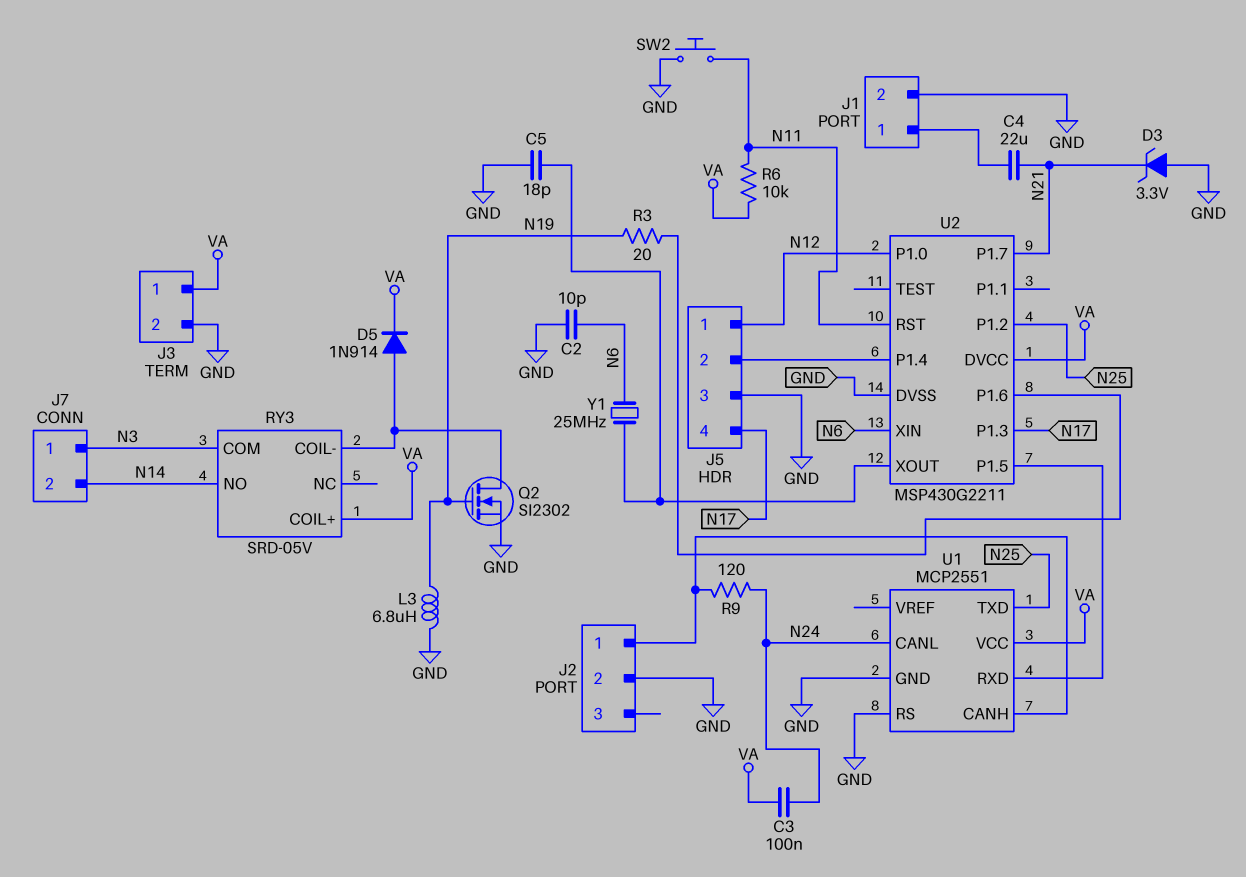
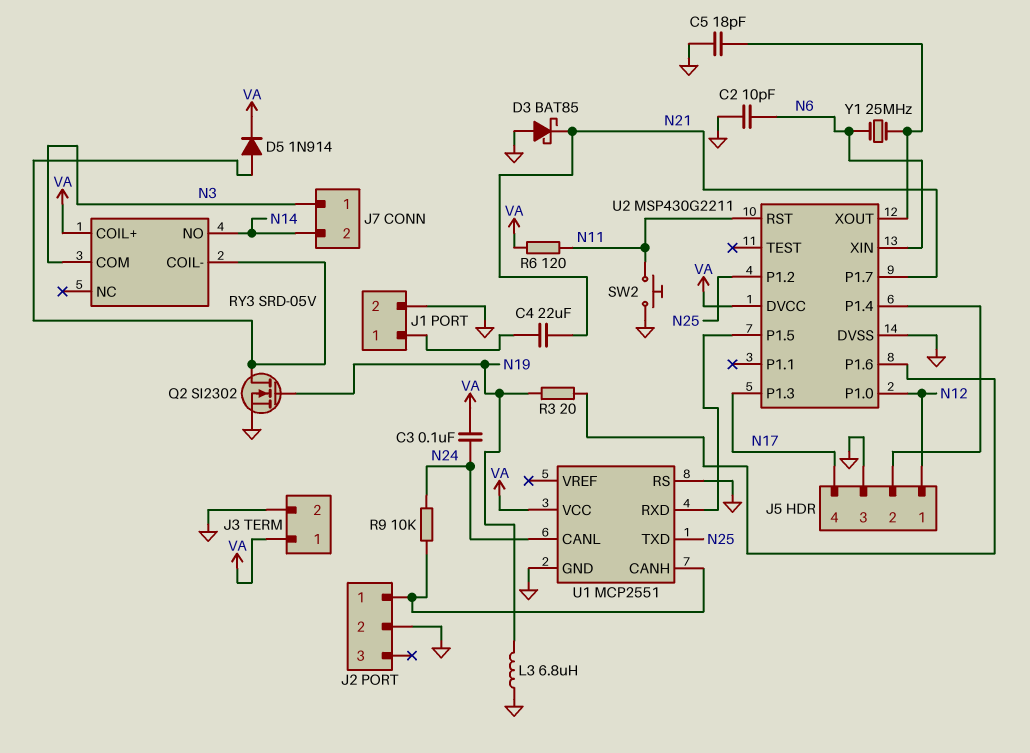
D3: zener 3.3V (A GND, K N21) -> schottky BAT85 (A GND, K N21)
R6: 10k (N11, VA) -> 120 (N11, VA)
R9: 120 (J2/1, N24) -> 10k (J2/1, N24)

